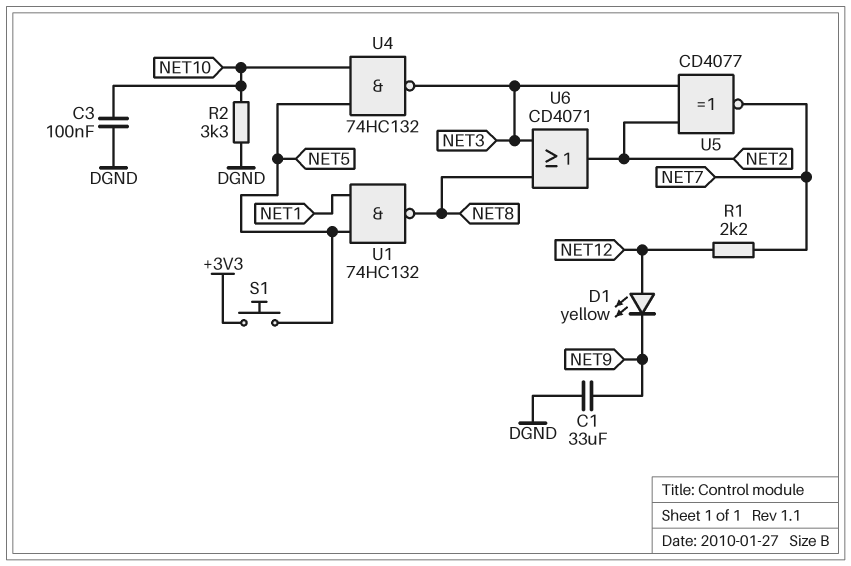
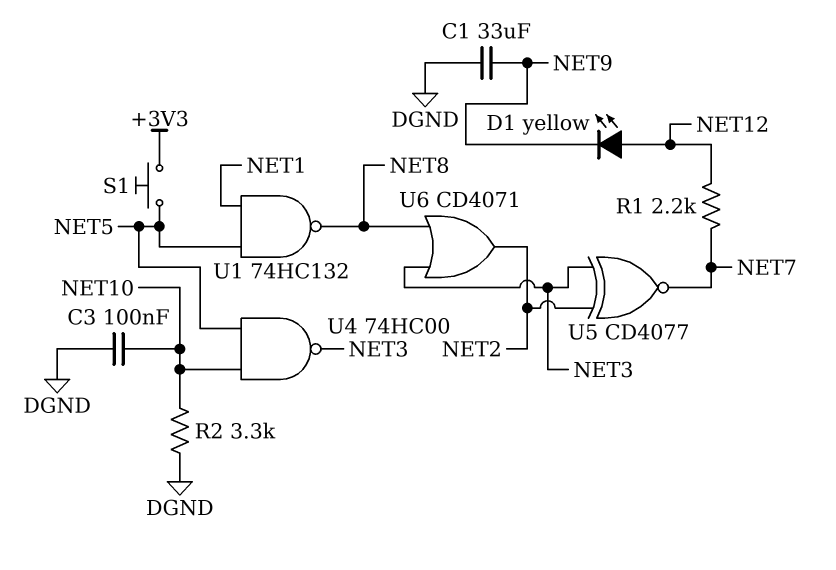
U4: NAND 74HC132 (in NET5, in NET10, out NET3) -> NAND 74HC00 (in NET5, in NET10, out NET3)

